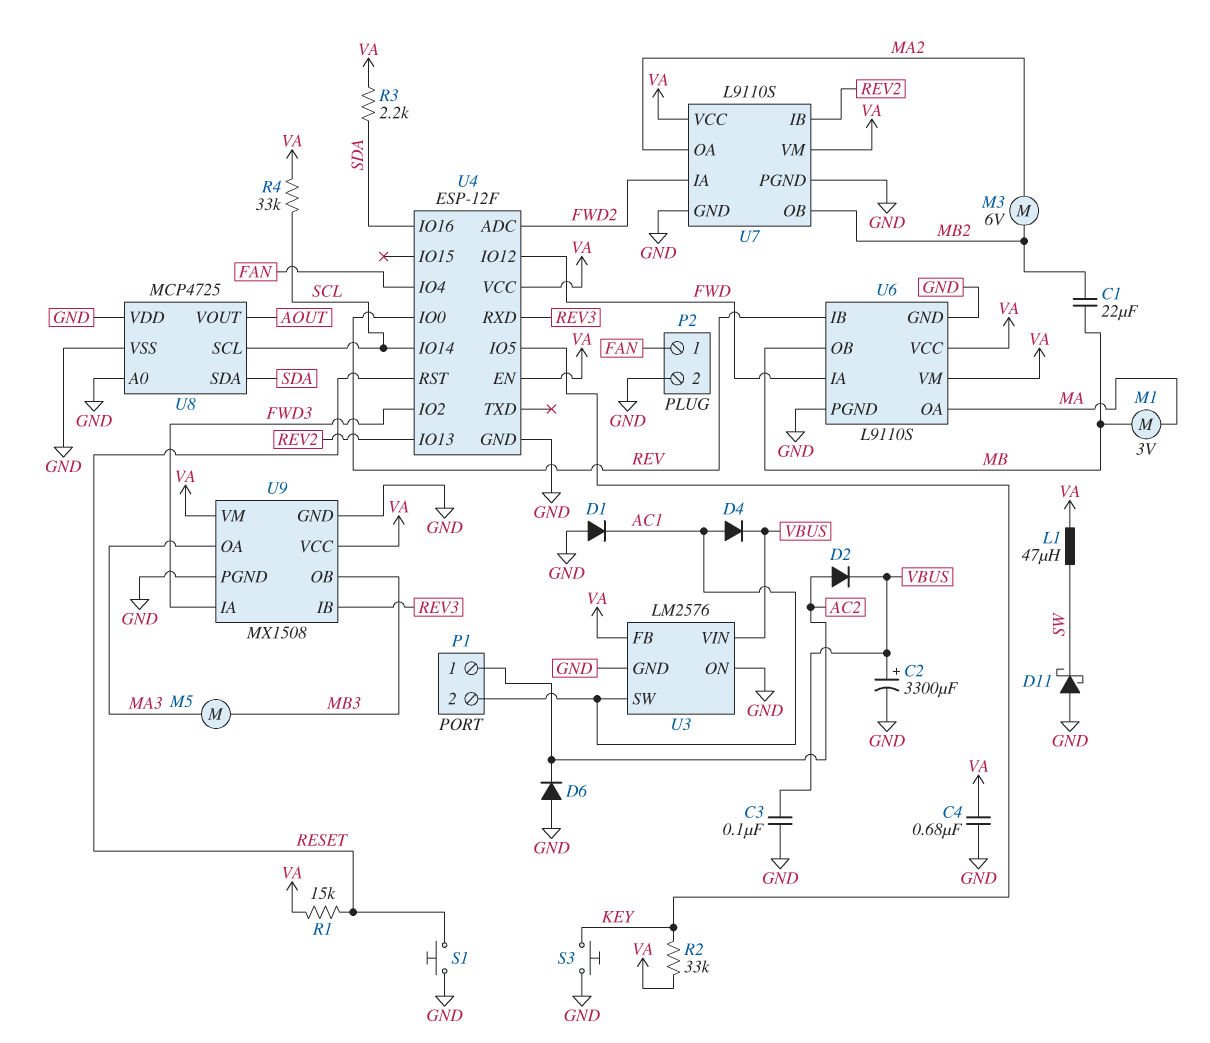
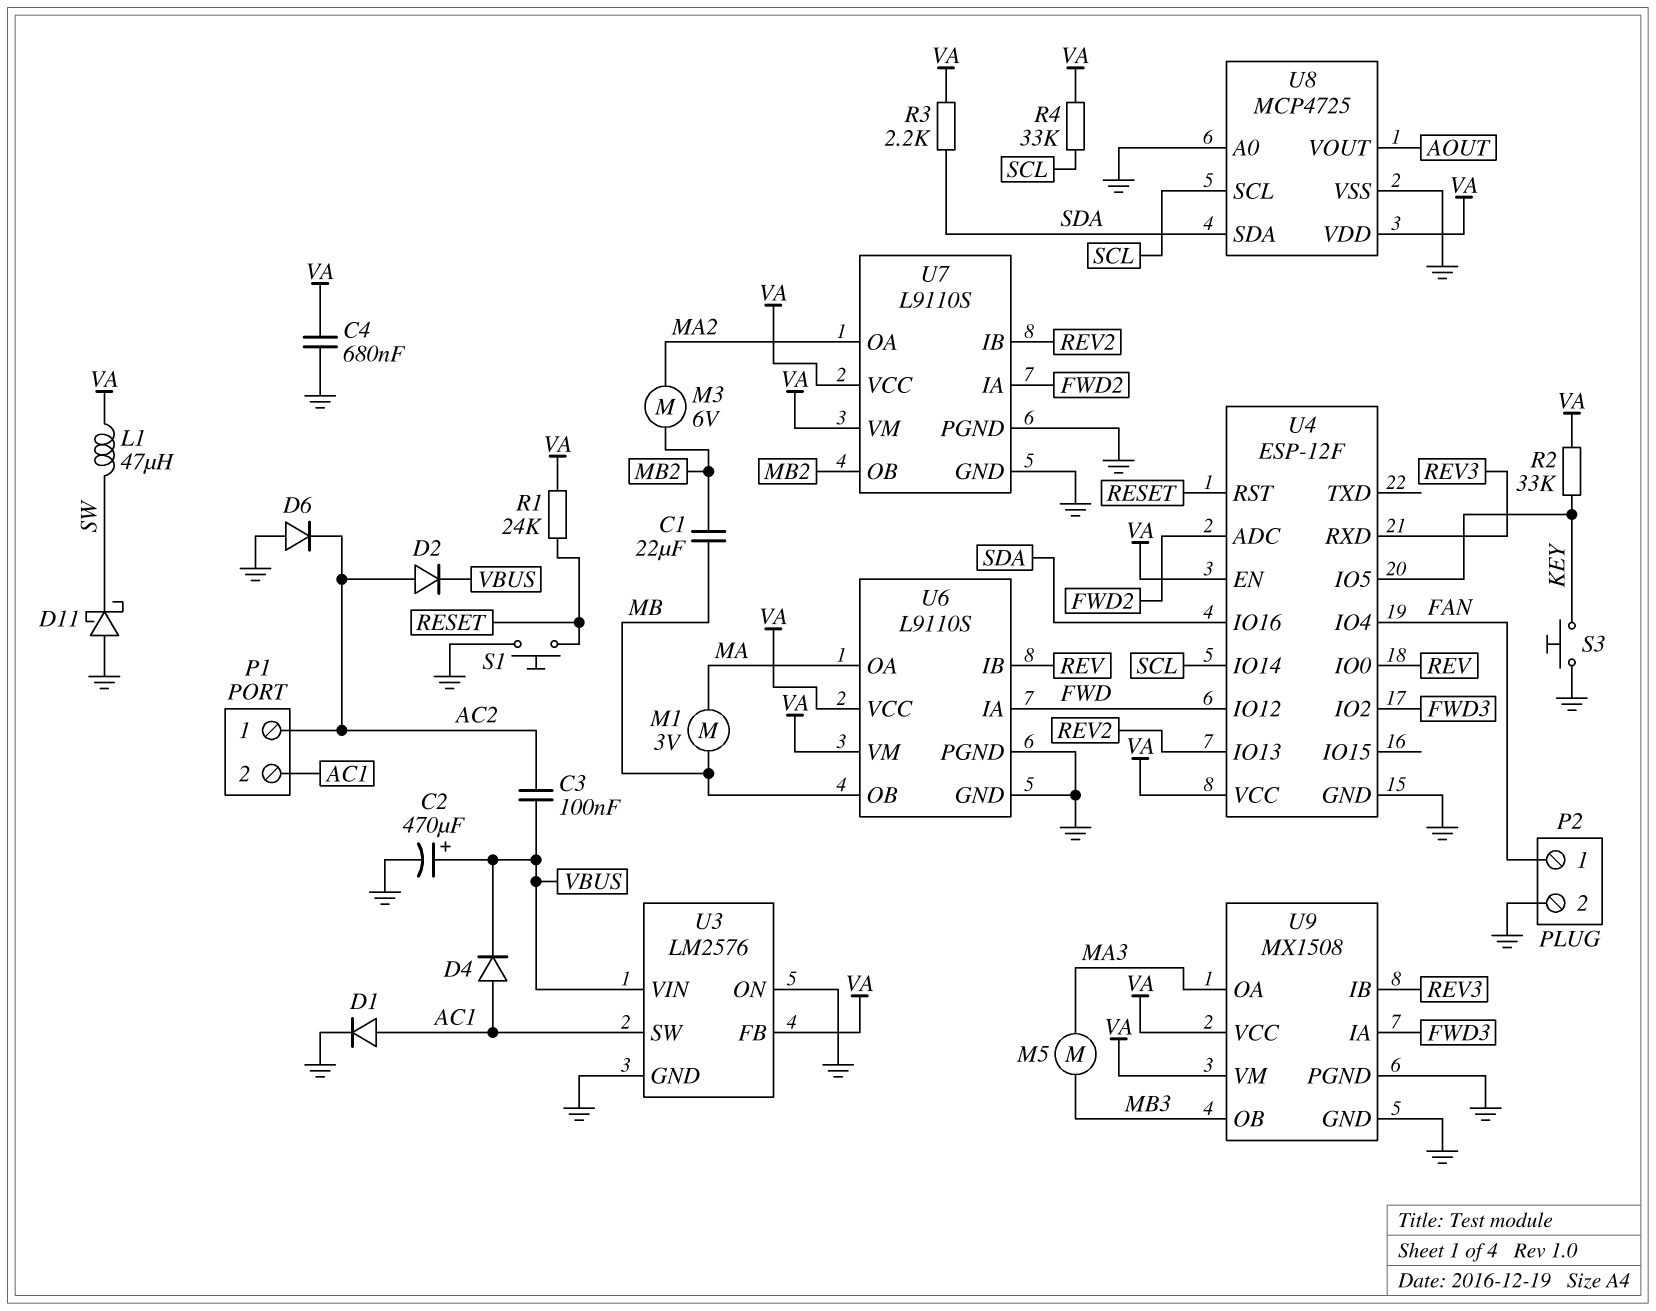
C2: 3300uF (plus VBUS, minus GND) -> 470uF (plus VBUS, minus GND)
C3: 100nF (GND, VBUS) -> 100nF (AC2, VBUS)
D1: diode (A GND, K AC1) -> diode (A AC1, K GND)
R1: 15k (RESET, VA) -> 24k (RESET, VA)
U8 pin VDD: GND -> VA

